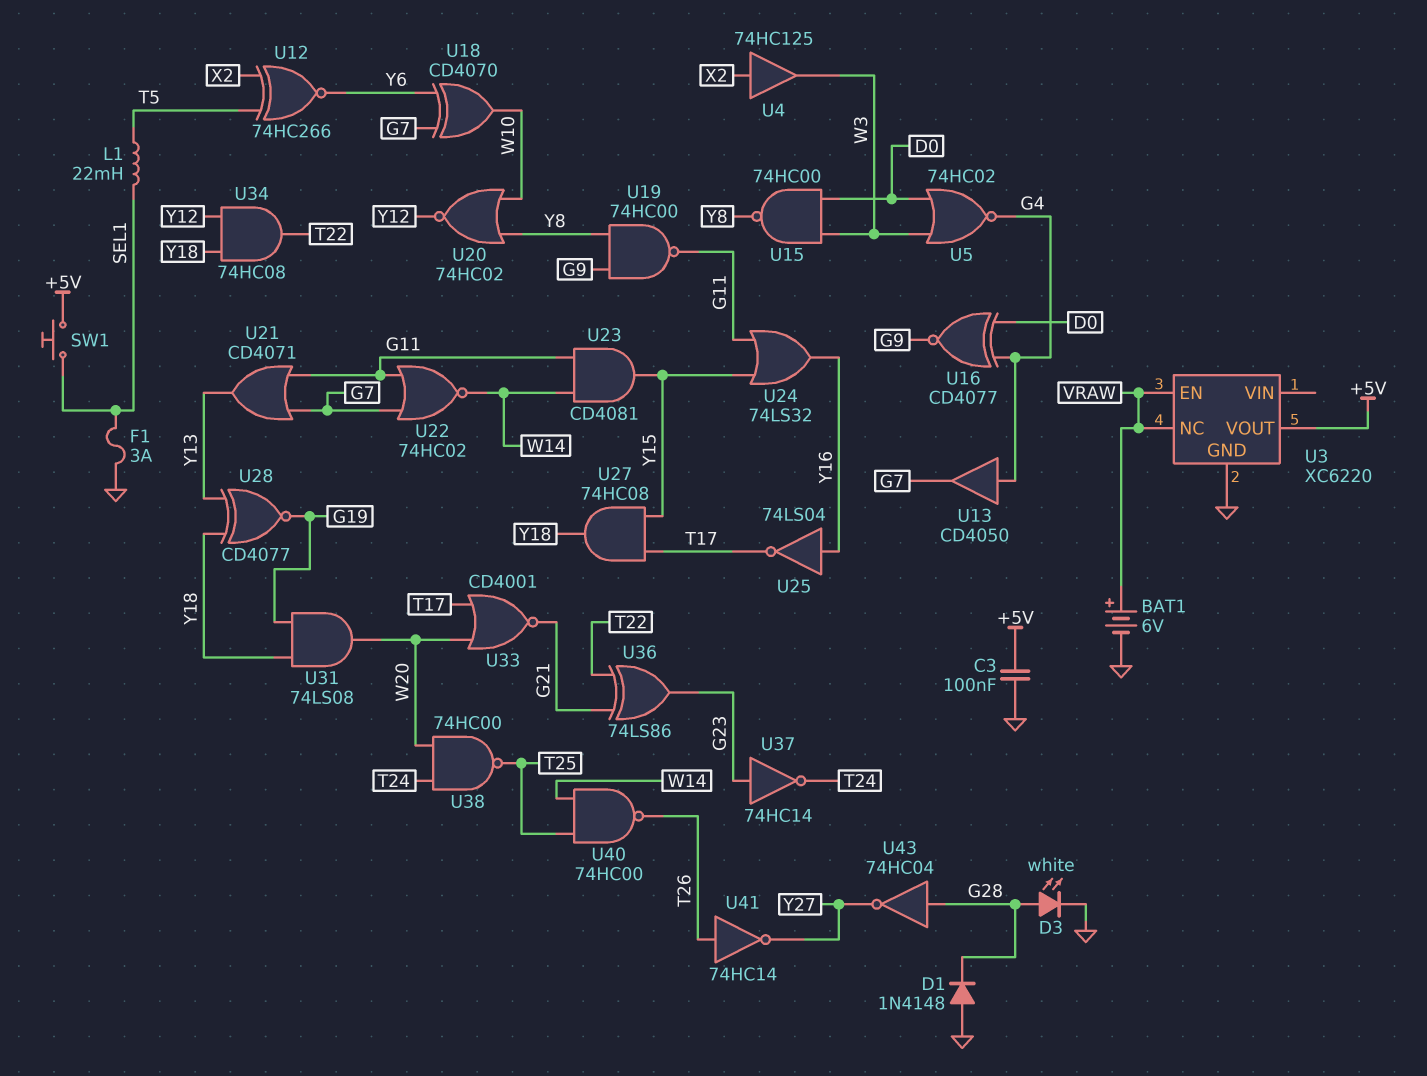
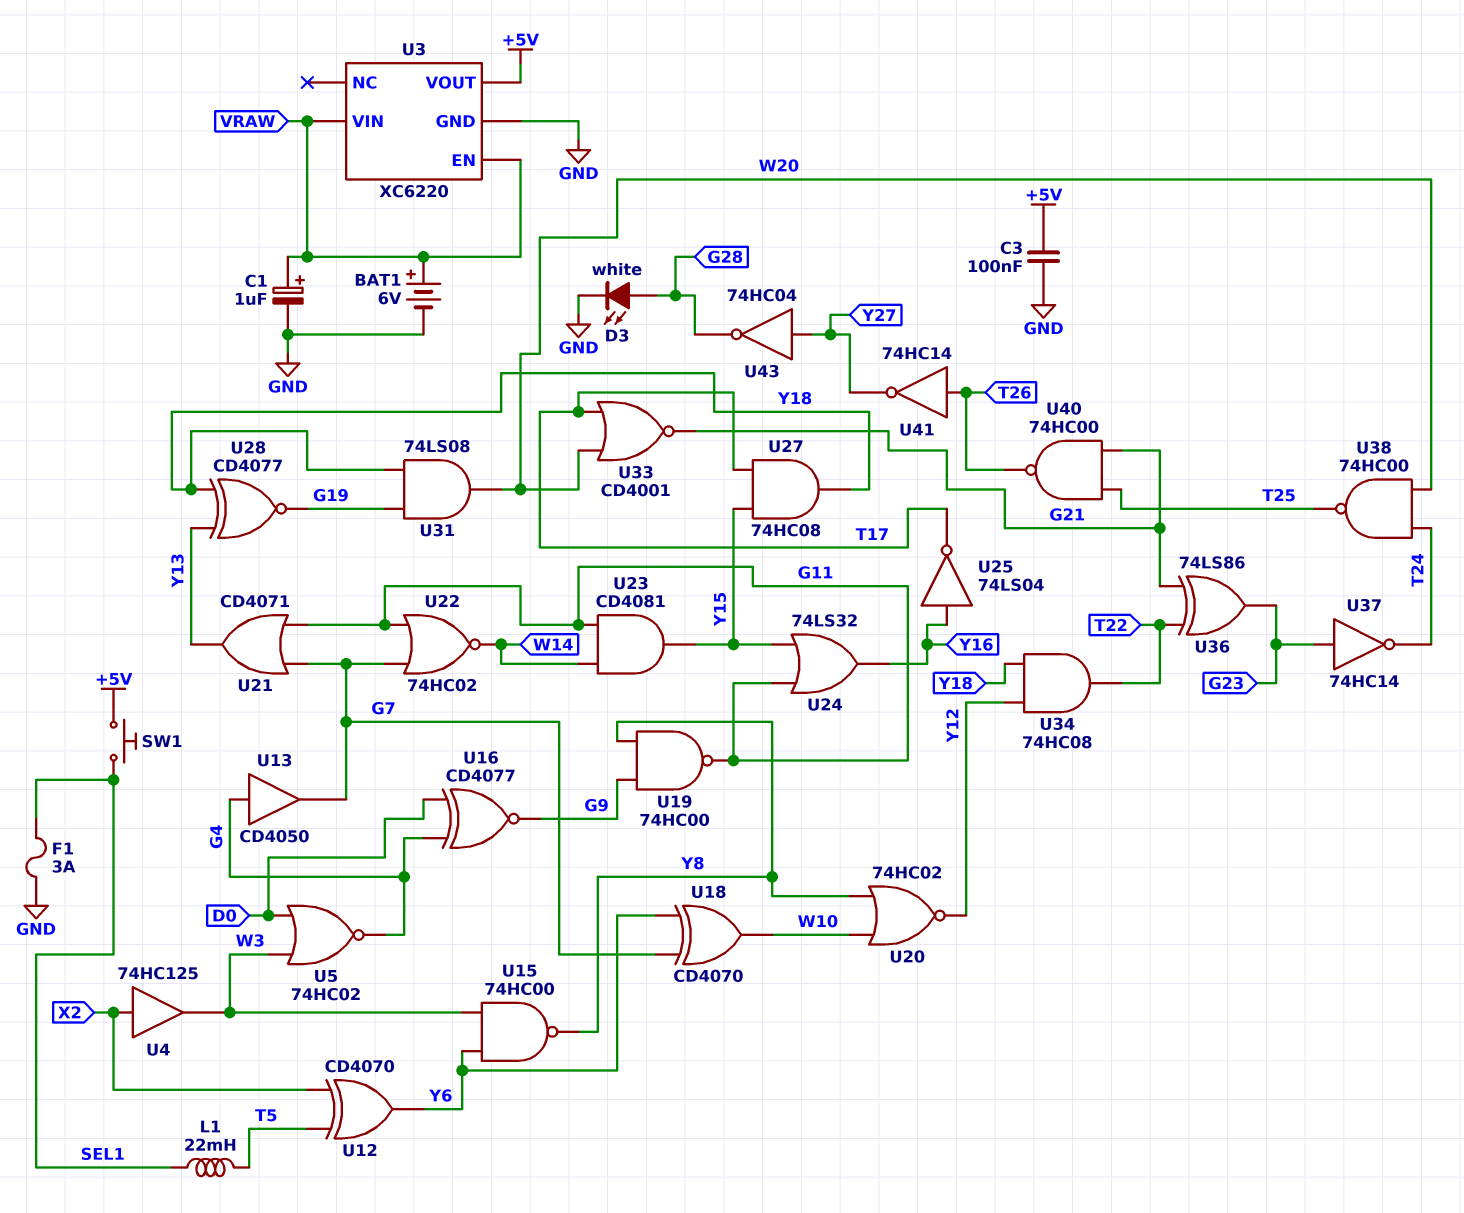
C1: none -> 1uF (plus VRAW, minus GND)
D1: diode 1N4148 (A GND, K G28) -> none
U3 pin NC: VRAW -> none
U3 pin VIN: none -> VRAW
U12: XNOR 74HC266 (in T5, in X2, out Y6) -> XOR CD4070 (in T5, in X2, out Y6)
U15: NAND 74HC00 (in D0, in W3, out Y8) -> NAND 74HC00 (in W3, in Y6, out Y8)
U40: NAND 74HC00 (in T25, in W14, out T26) -> NAND 74HC00 (in G21, in T25, out T26)
U43: NOT 74HC04 (in G28, out Y27) -> NOT 74HC04 (in Y27, out G28)

